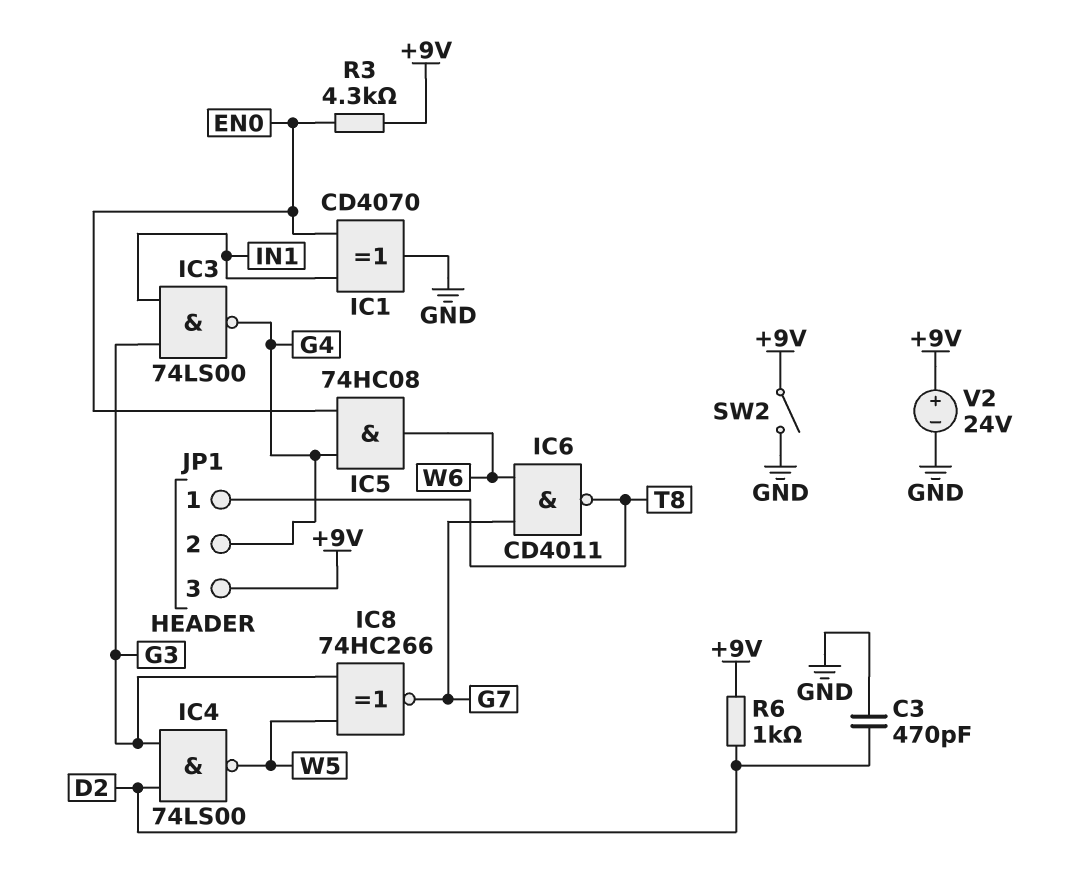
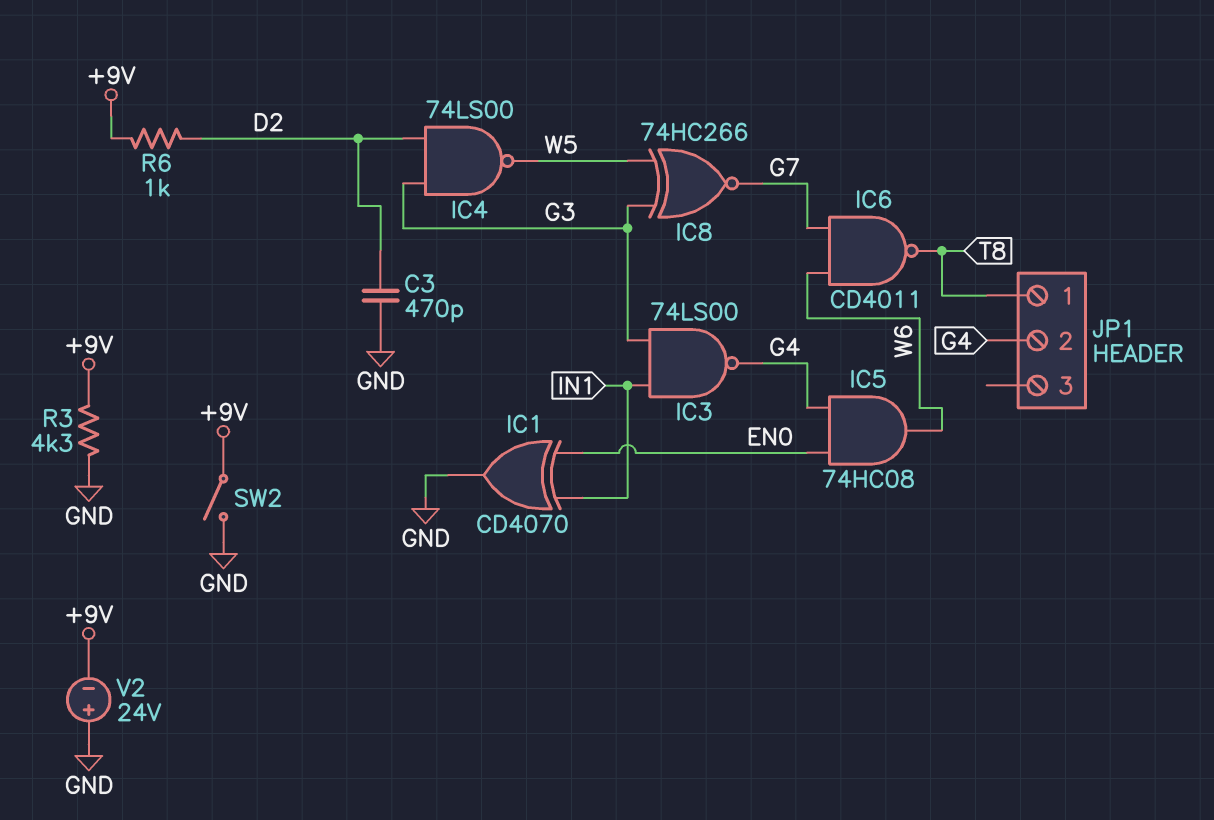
JP1 pin 3: +9V -> none
R3: 4.3k (+9V, EN0) -> 4.3k (+9V, GND)
V2: 24V (plus +9V, minus GND) -> 24V (plus GND, minus +9V)

